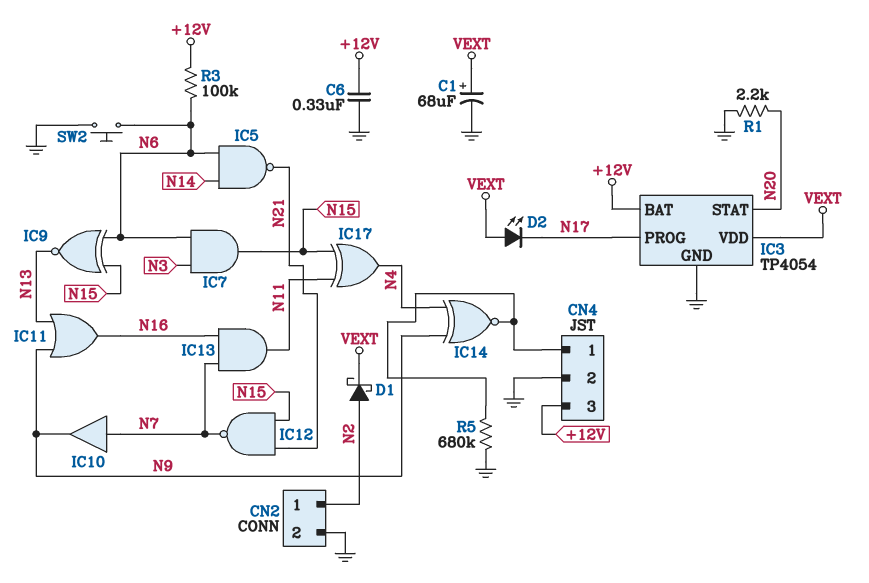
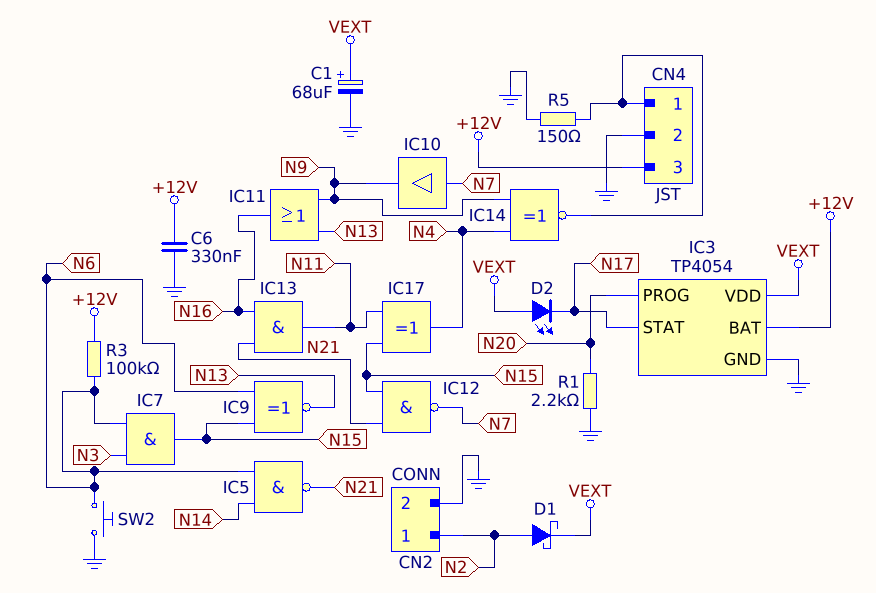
IC3 pin PROG: N17 -> N20
IC3 pin STAT: N20 -> N17
IC13: AND (in N7, in N16, out N11) -> AND (in N16, in N21, out N11)
R5: 680k (CN4/1, GND) -> 150 (CN4/1, GND)

